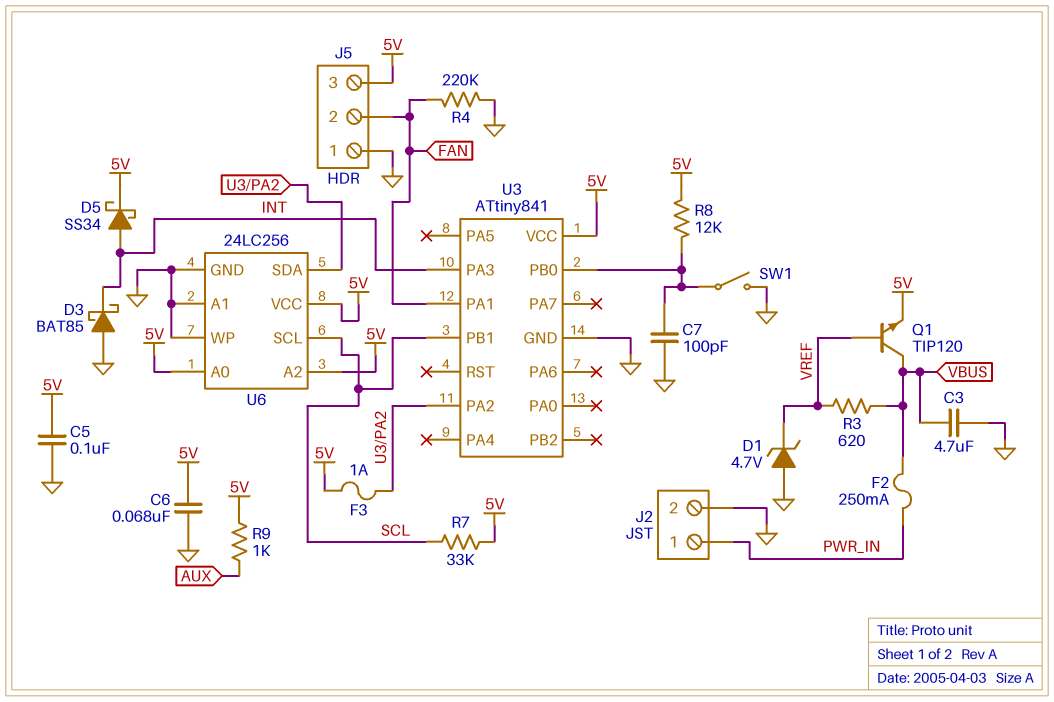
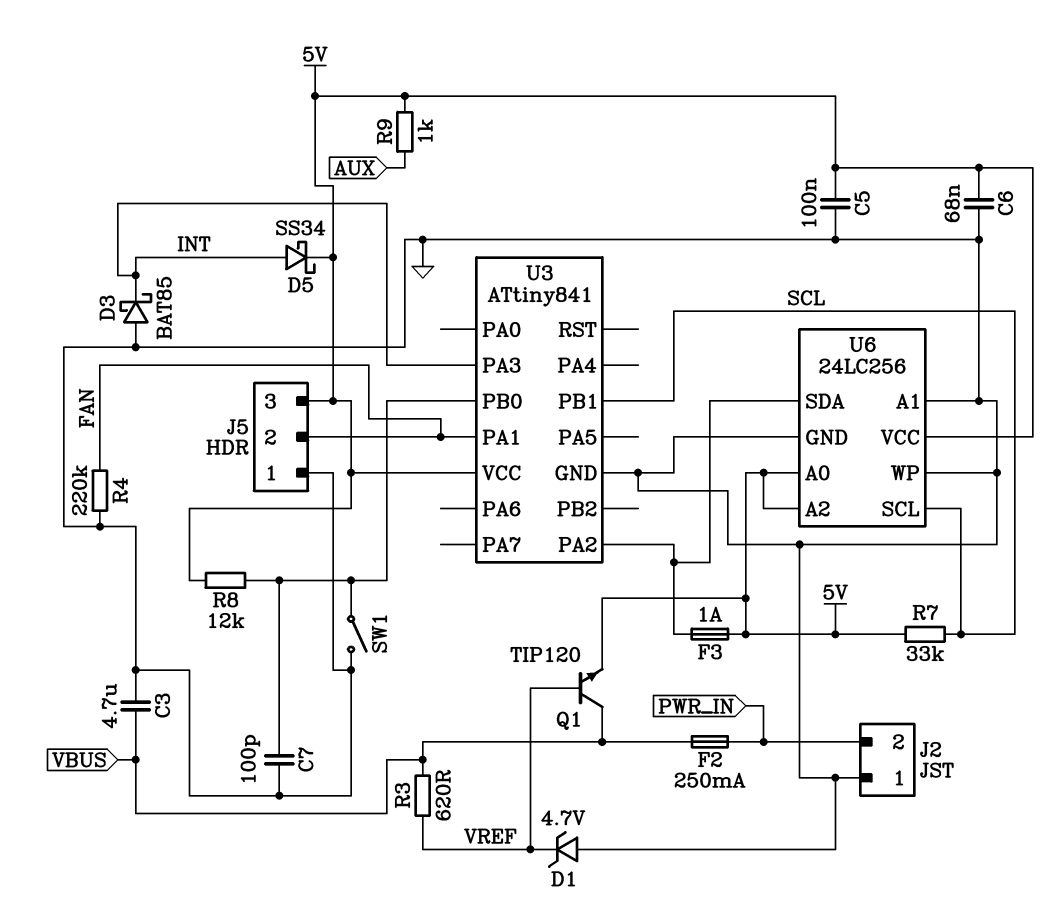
J2 pin 1: PWR_IN -> GND
J2 pin 2: GND -> PWR_IN

